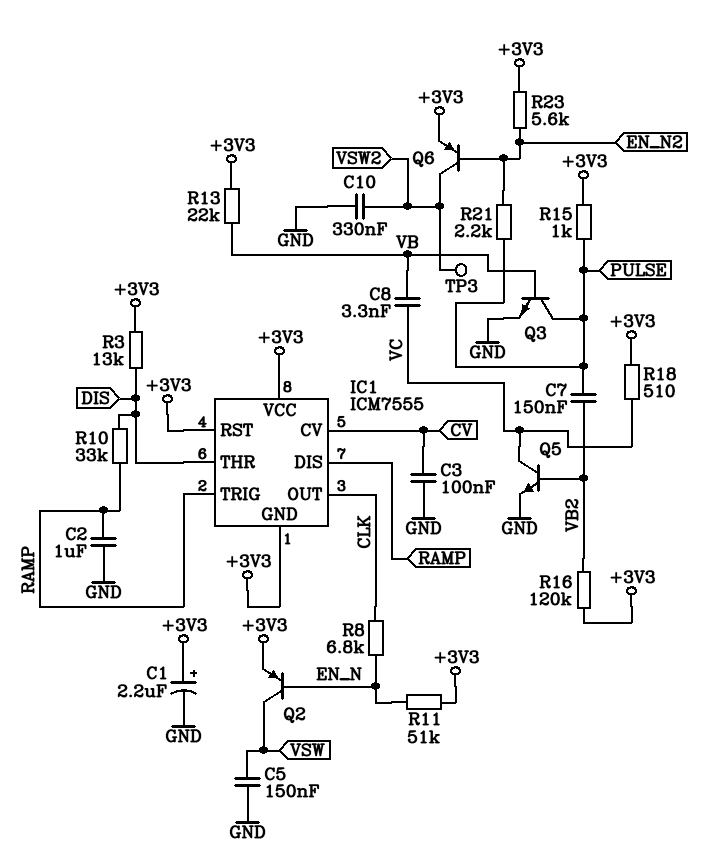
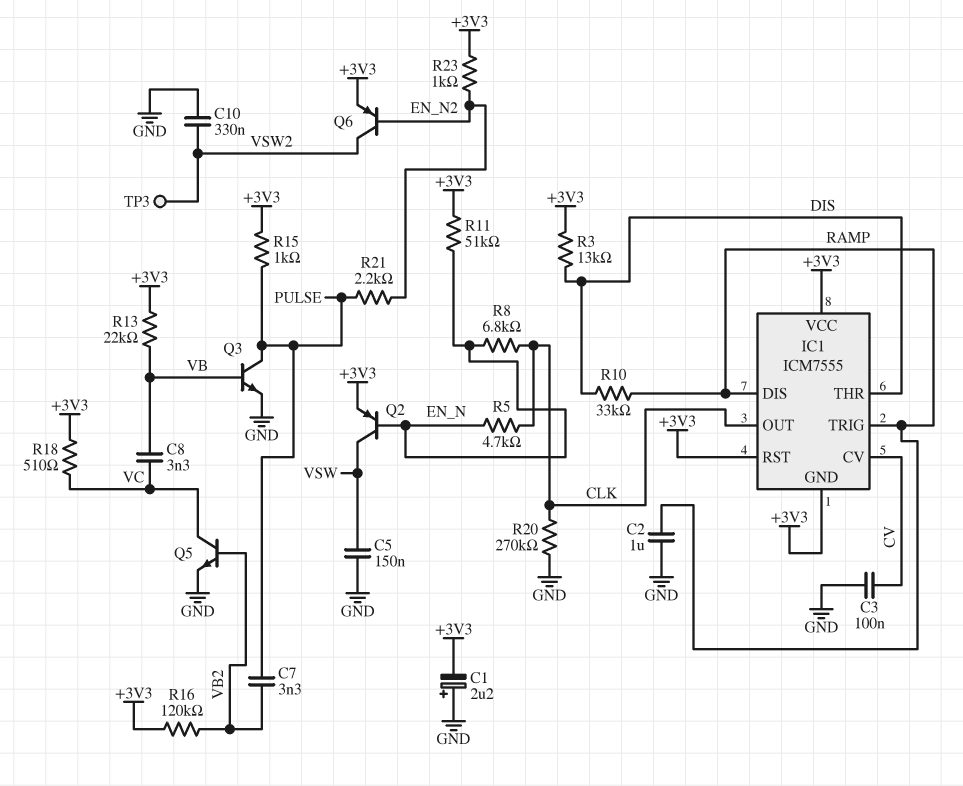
C1: 2.2uF (plus +3V3, minus GND) -> 2.2uF (plus GND, minus +3V3)
C7: 150nF (PULSE, VB2) -> 3.3nF (PULSE, VB2)
R5: none -> 4.7k (CLK, EN_N)
R20: none -> 270k (CLK, GND)
R23: 5.6k (+3V3, EN_N2) -> 1k (+3V3, EN_N2)

